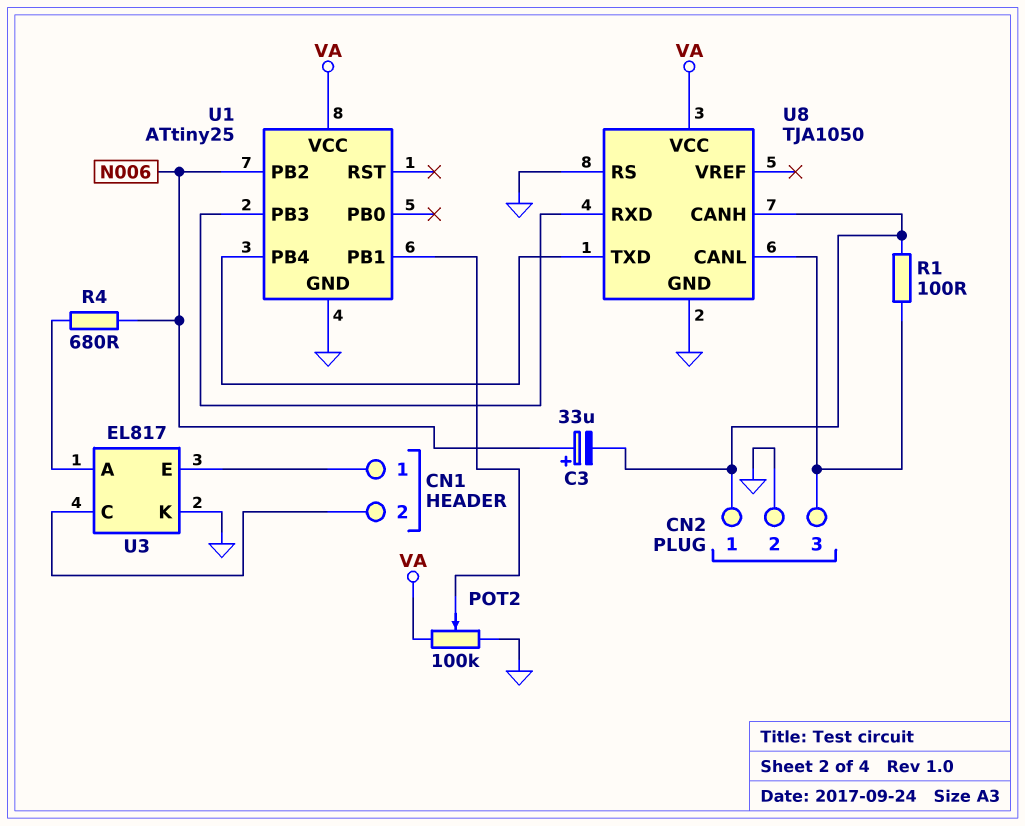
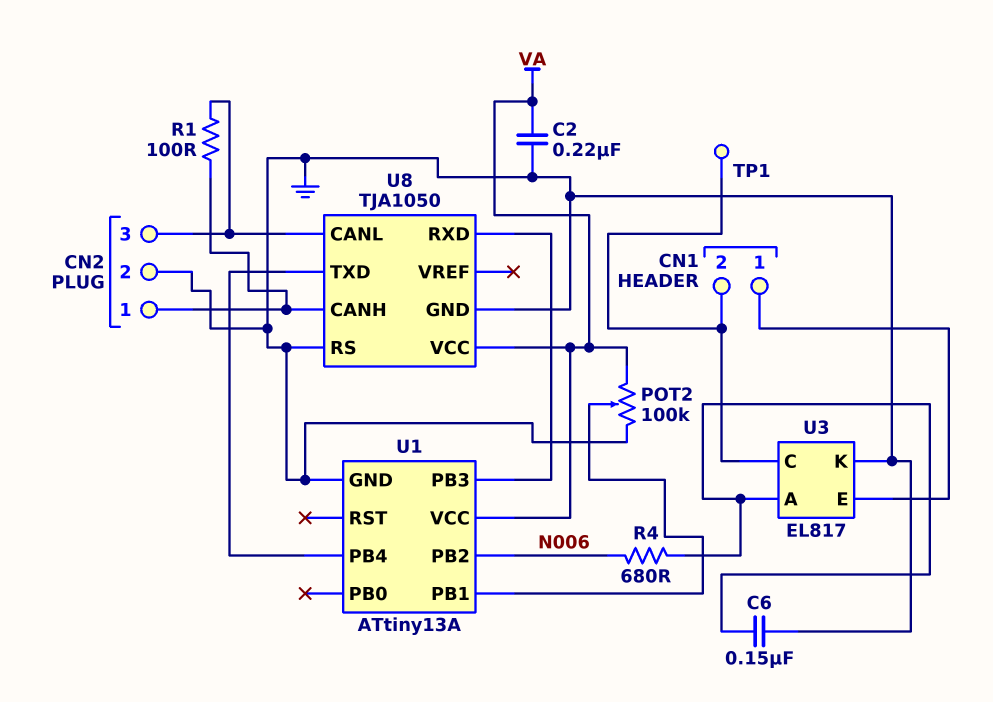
C2: none -> 220nF (GND, VA)
C3: 33uF (plus N006, minus CN2/1) -> none
C6: none -> 150nF (GND, U3/A)
TP1: none -> test point (CN1/2)
U1: ATtiny25 -> ATtiny13A

